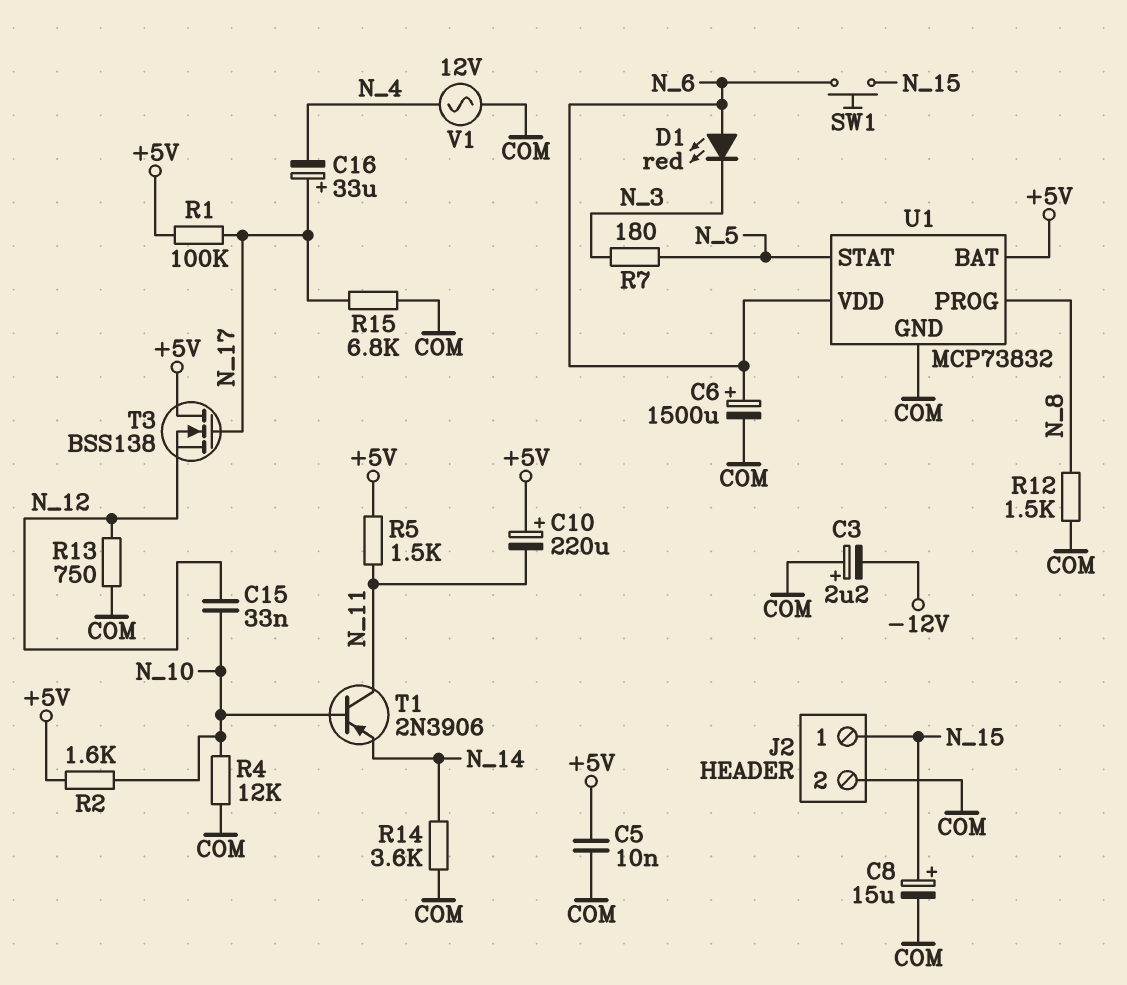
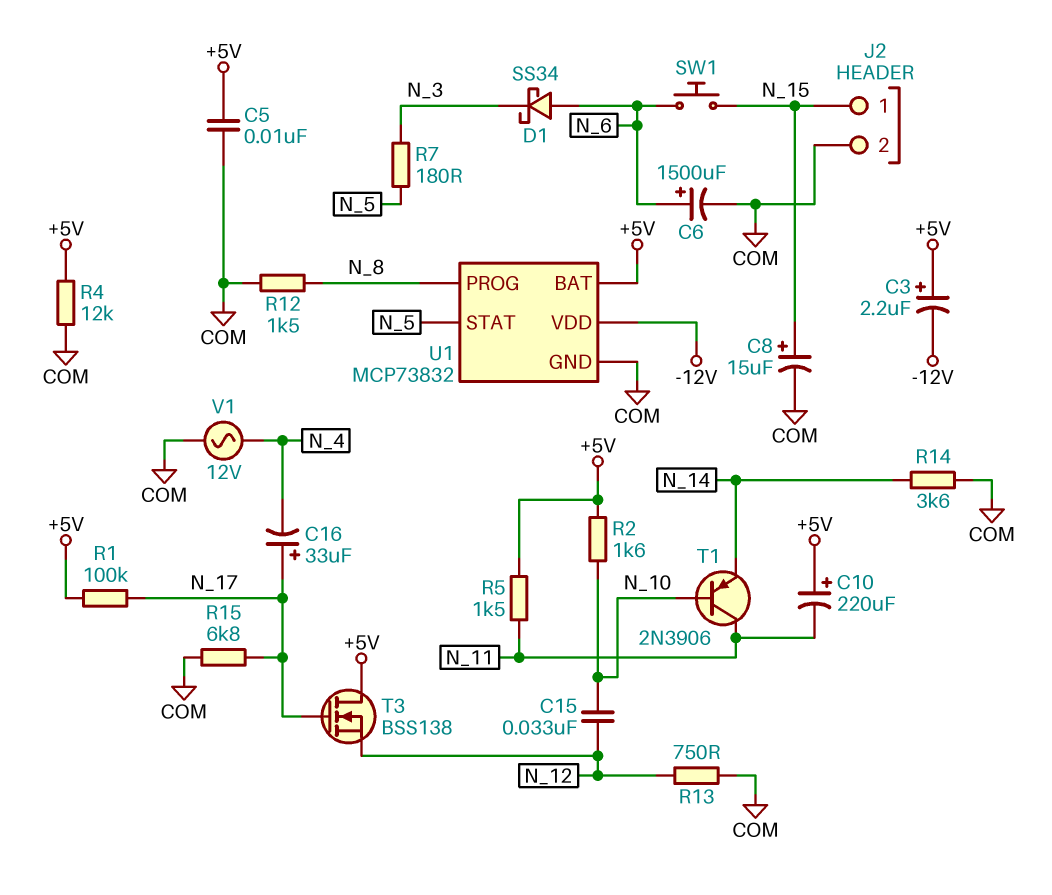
C3: 2.2uF (plus COM, minus -12V) -> 2.2uF (plus +5V, minus -12V)
D1: LED red (A N_6, K N_3) -> schottky SS34 (A N_6, K N_3)
R4: 12k (COM, N_10) -> 12k (+5V, COM)
U1 pin VDD: N_6 -> -12V

